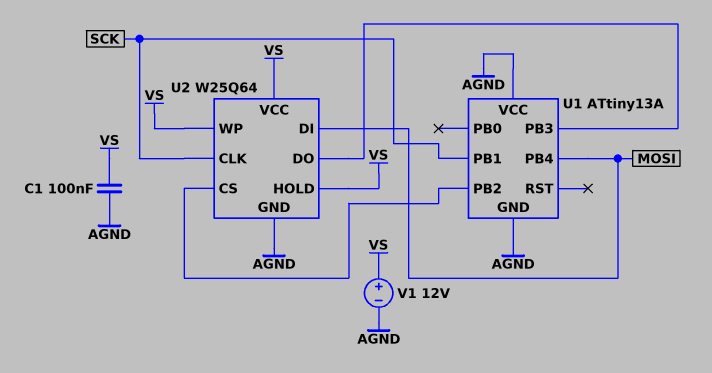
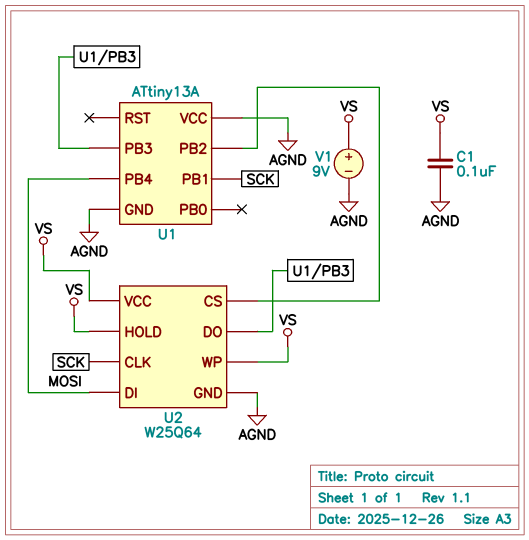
V1: 12V (plus VS, minus AGND) -> 9V (plus VS, minus AGND)

